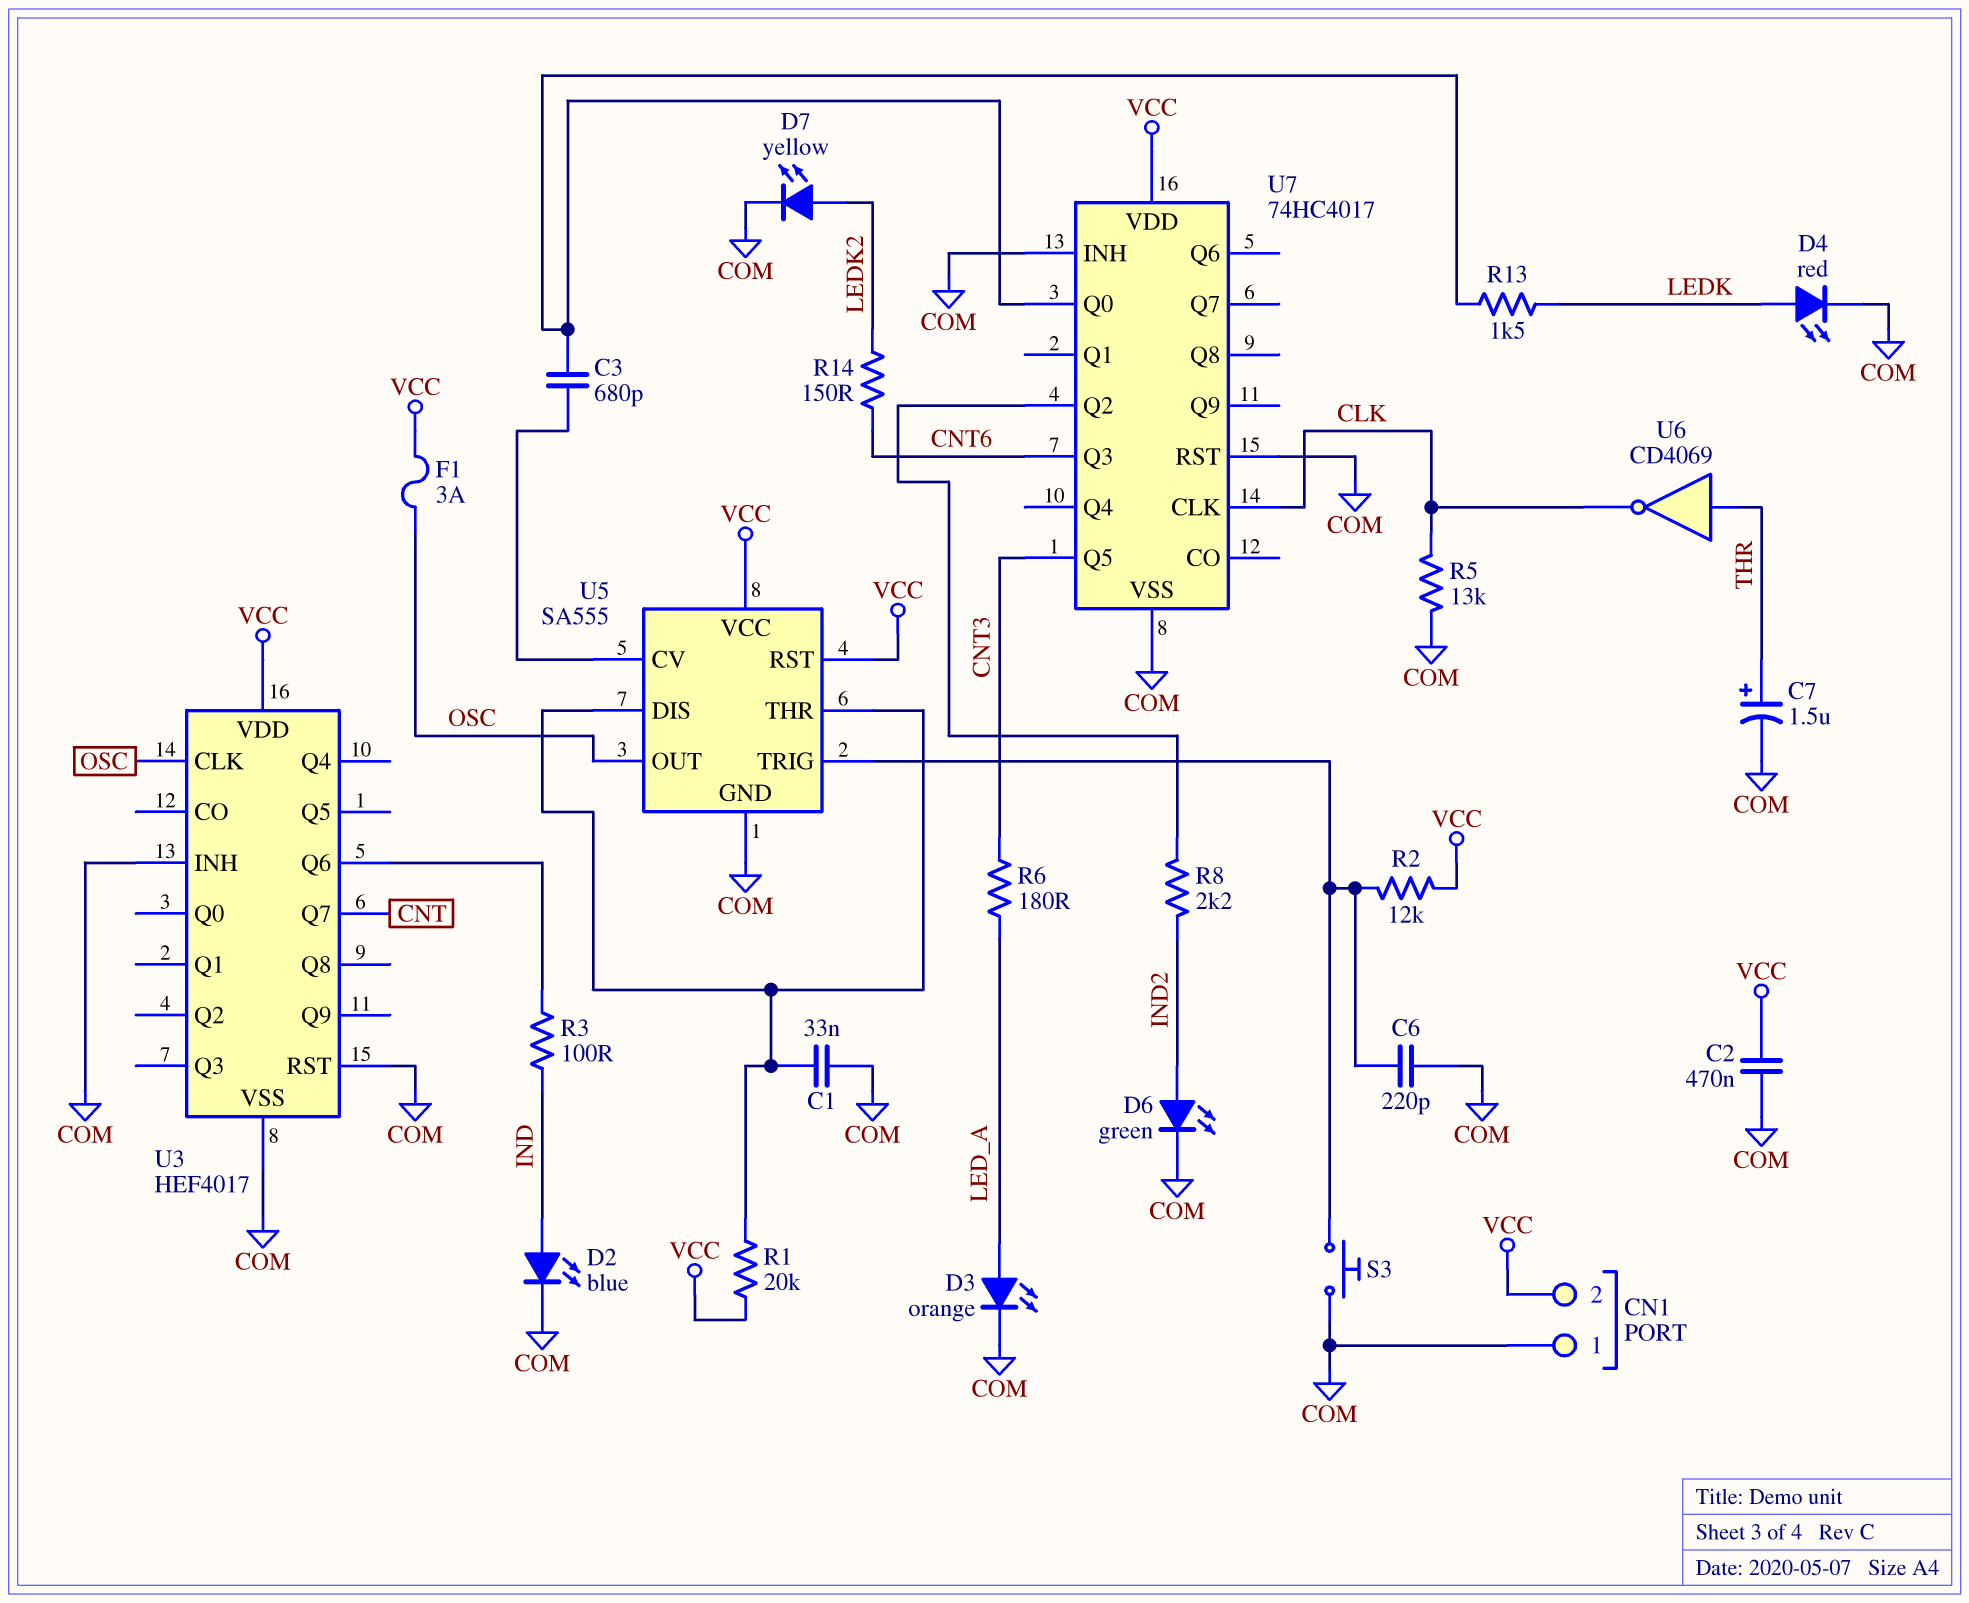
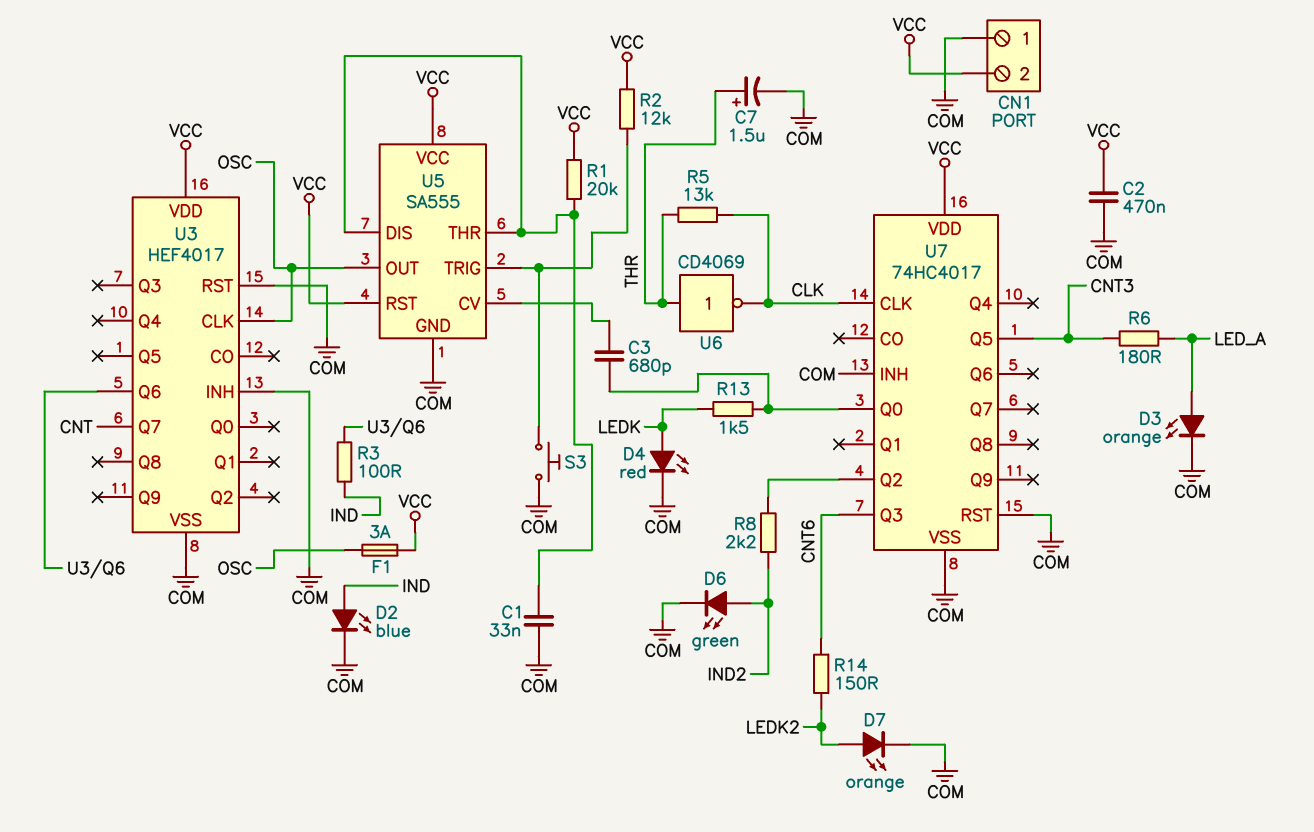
C6: 220pF (COM, U5/TRIG) -> none
D7: LED yellow (A LEDK2, K COM) -> LED orange (A LEDK2, K COM)
R5: 13k (CLK, COM) -> 13k (CLK, THR)

